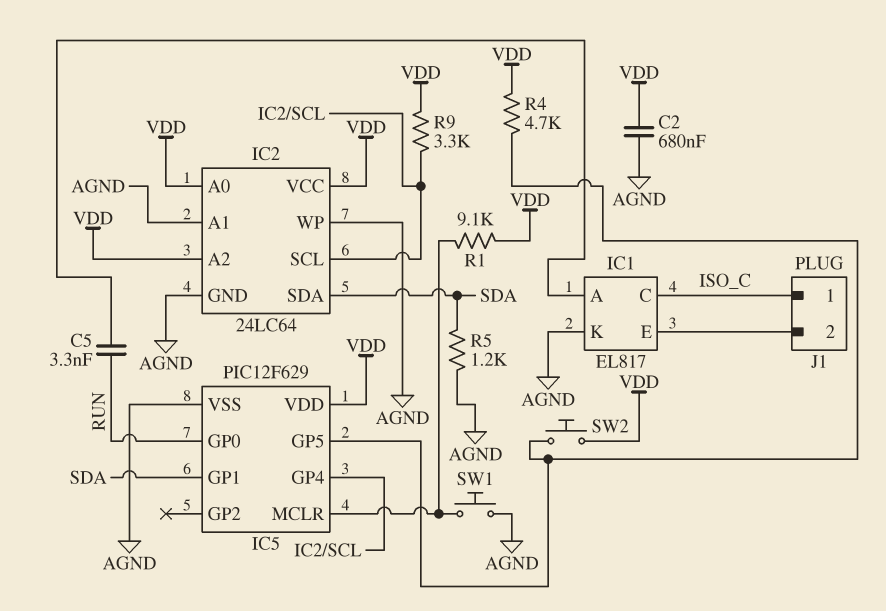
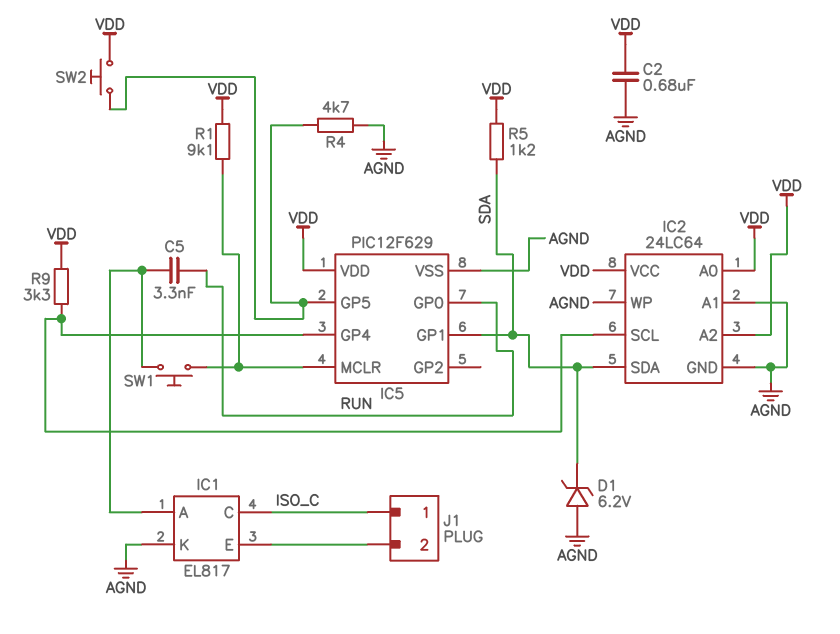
D1: none -> zener 6.2V (A AGND, K SDA)
R4: 4.7k (IC5/GP5, VDD) -> 4.7k (AGND, IC5/GP5)
R5: 1.2k (AGND, SDA) -> 1.2k (SDA, VDD)
SW1: button (AGND, IC5/MCLR) -> button (IC1/A, IC5/MCLR)

